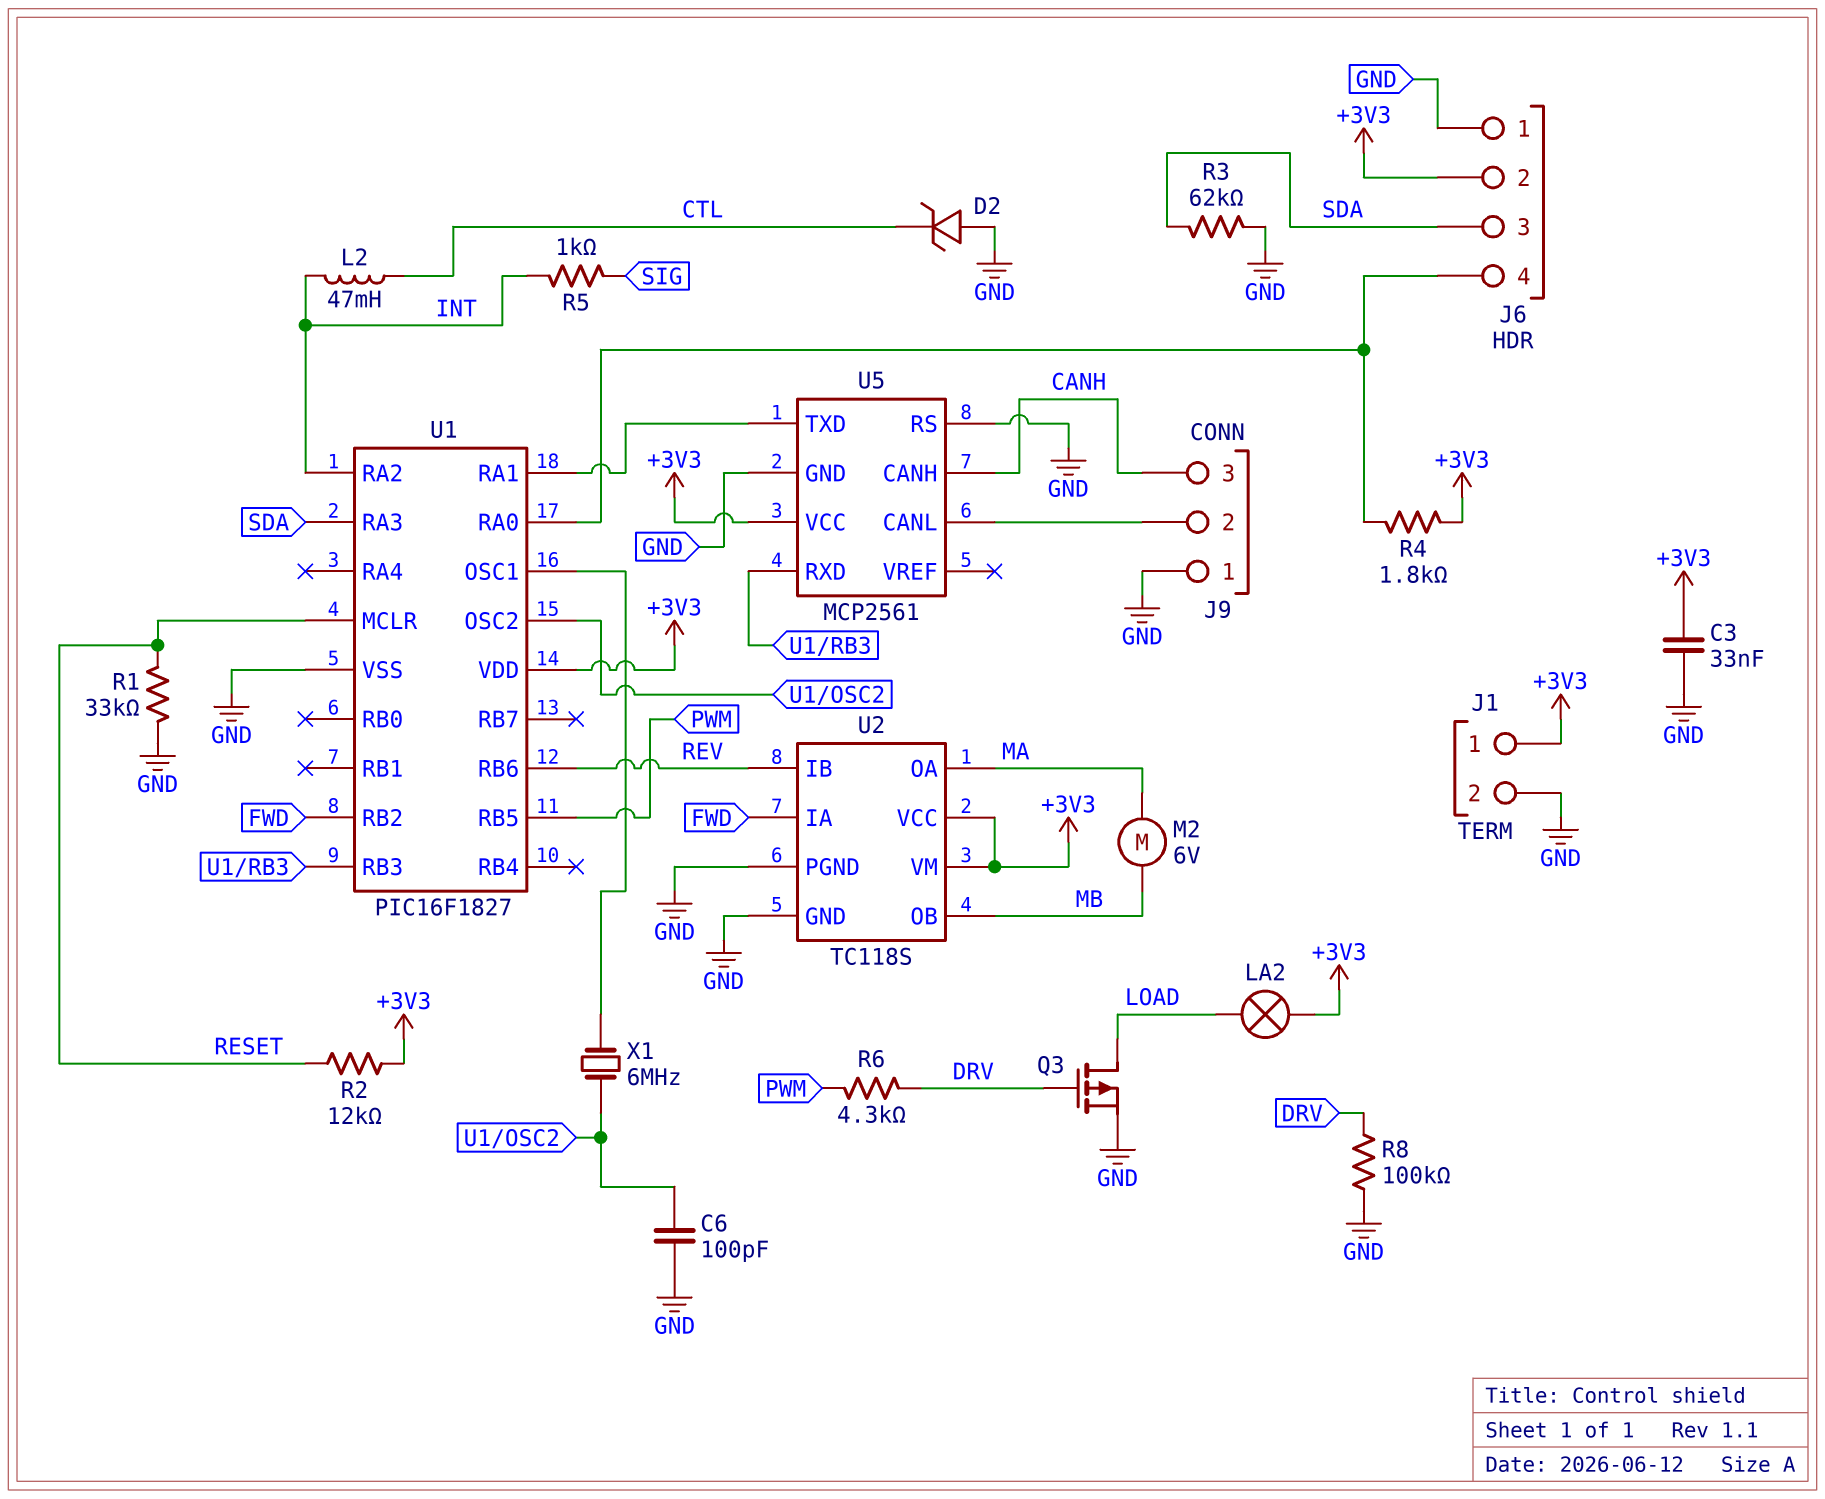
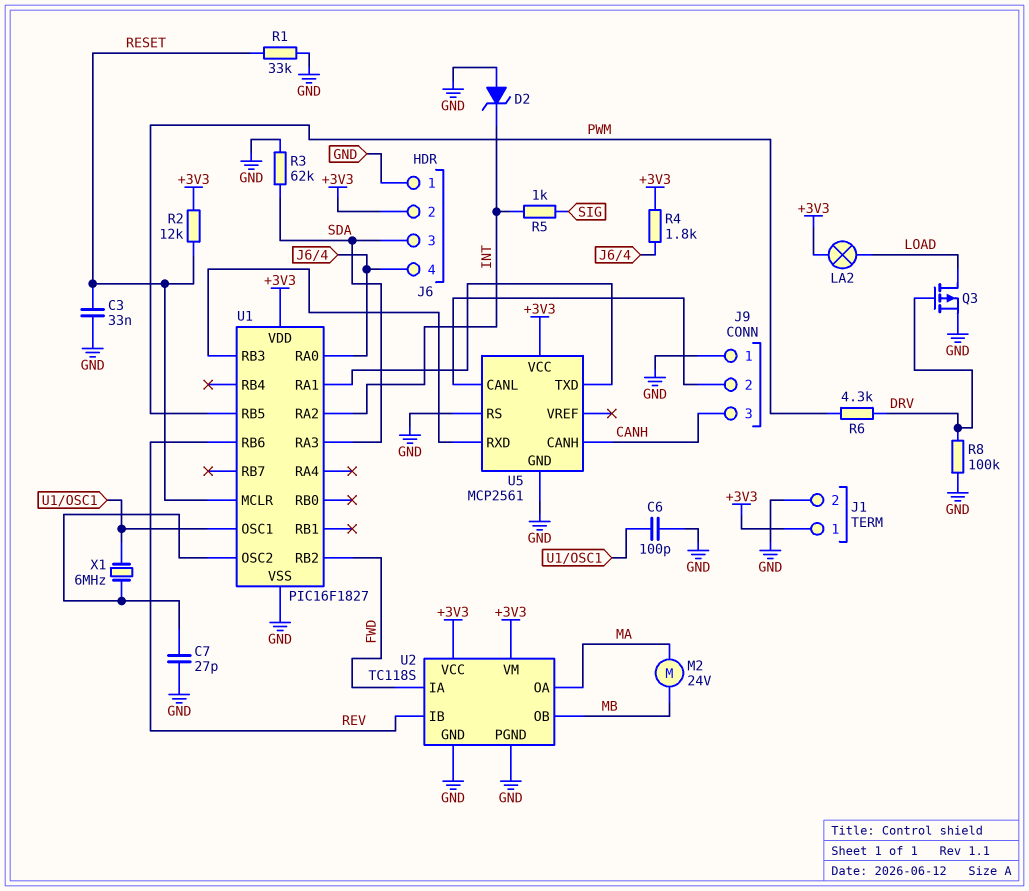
C3: 33nF (+3V3, GND) -> 33nF (GND, RESET)
C6: 100pF (GND, U1/OSC2) -> 100pF (GND, U1/OSC1)
C7: none -> 27pF (GND, U1/OSC2)
D2: zener (A GND, K CTL) -> zener (A GND, K INT)
L2: 47mH (CTL, INT) -> none
M2: motor 6V (MA, MB) -> motor 24V (MA, MB)

